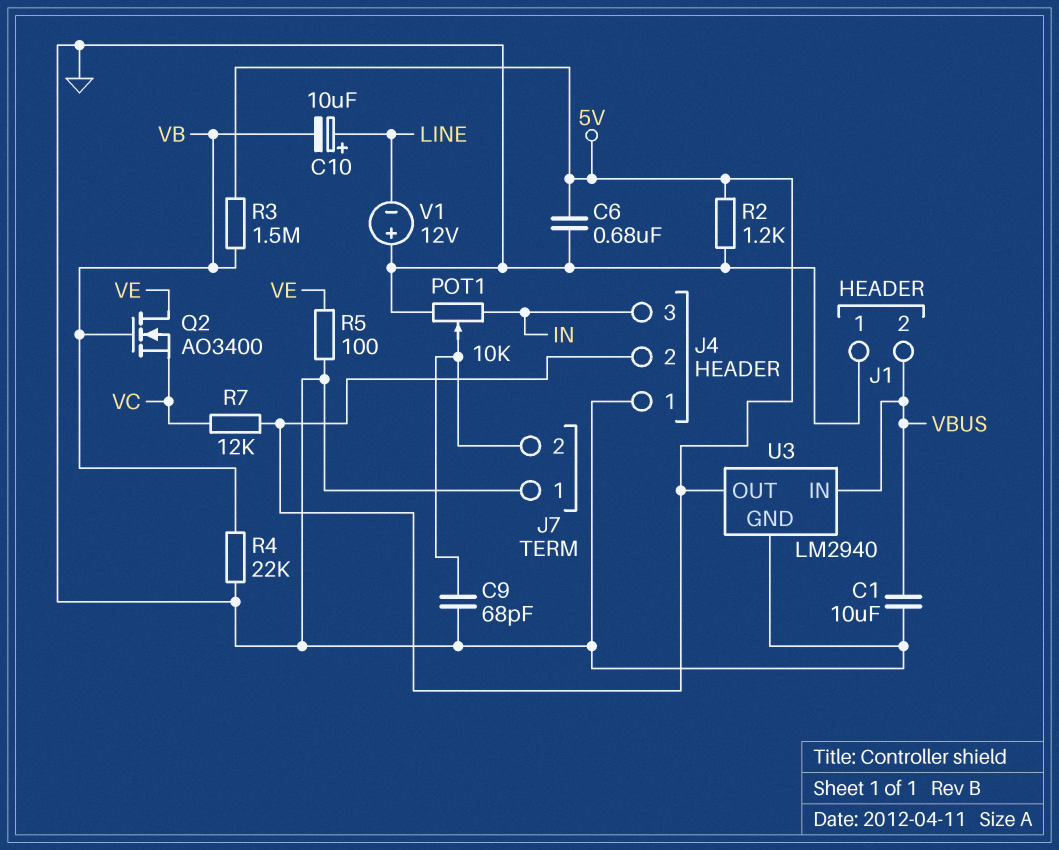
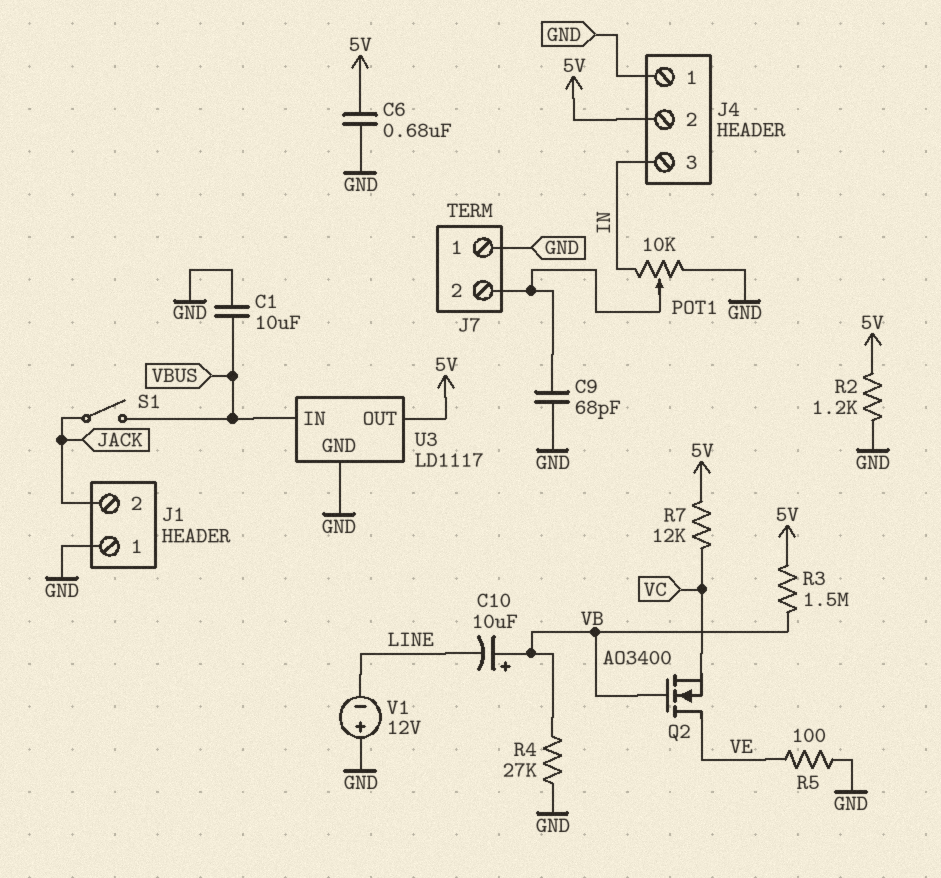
C10: 10uF (plus LINE, minus VB) -> 10uF (plus VB, minus LINE)
J1 pin 2: VBUS -> JACK
R4: 22k (GND, VB) -> 27k (GND, VB)
S1: none -> switch (JACK, VBUS)
U3: LM2940 -> LD1117

